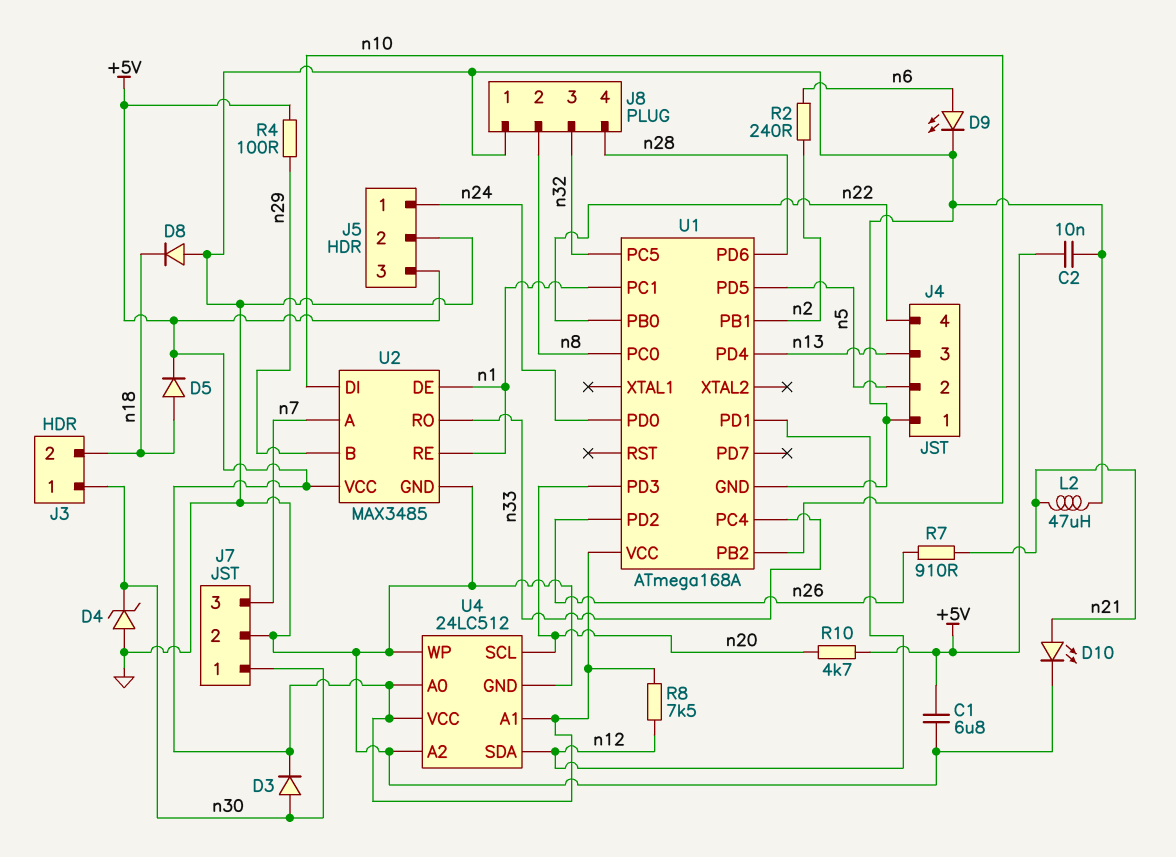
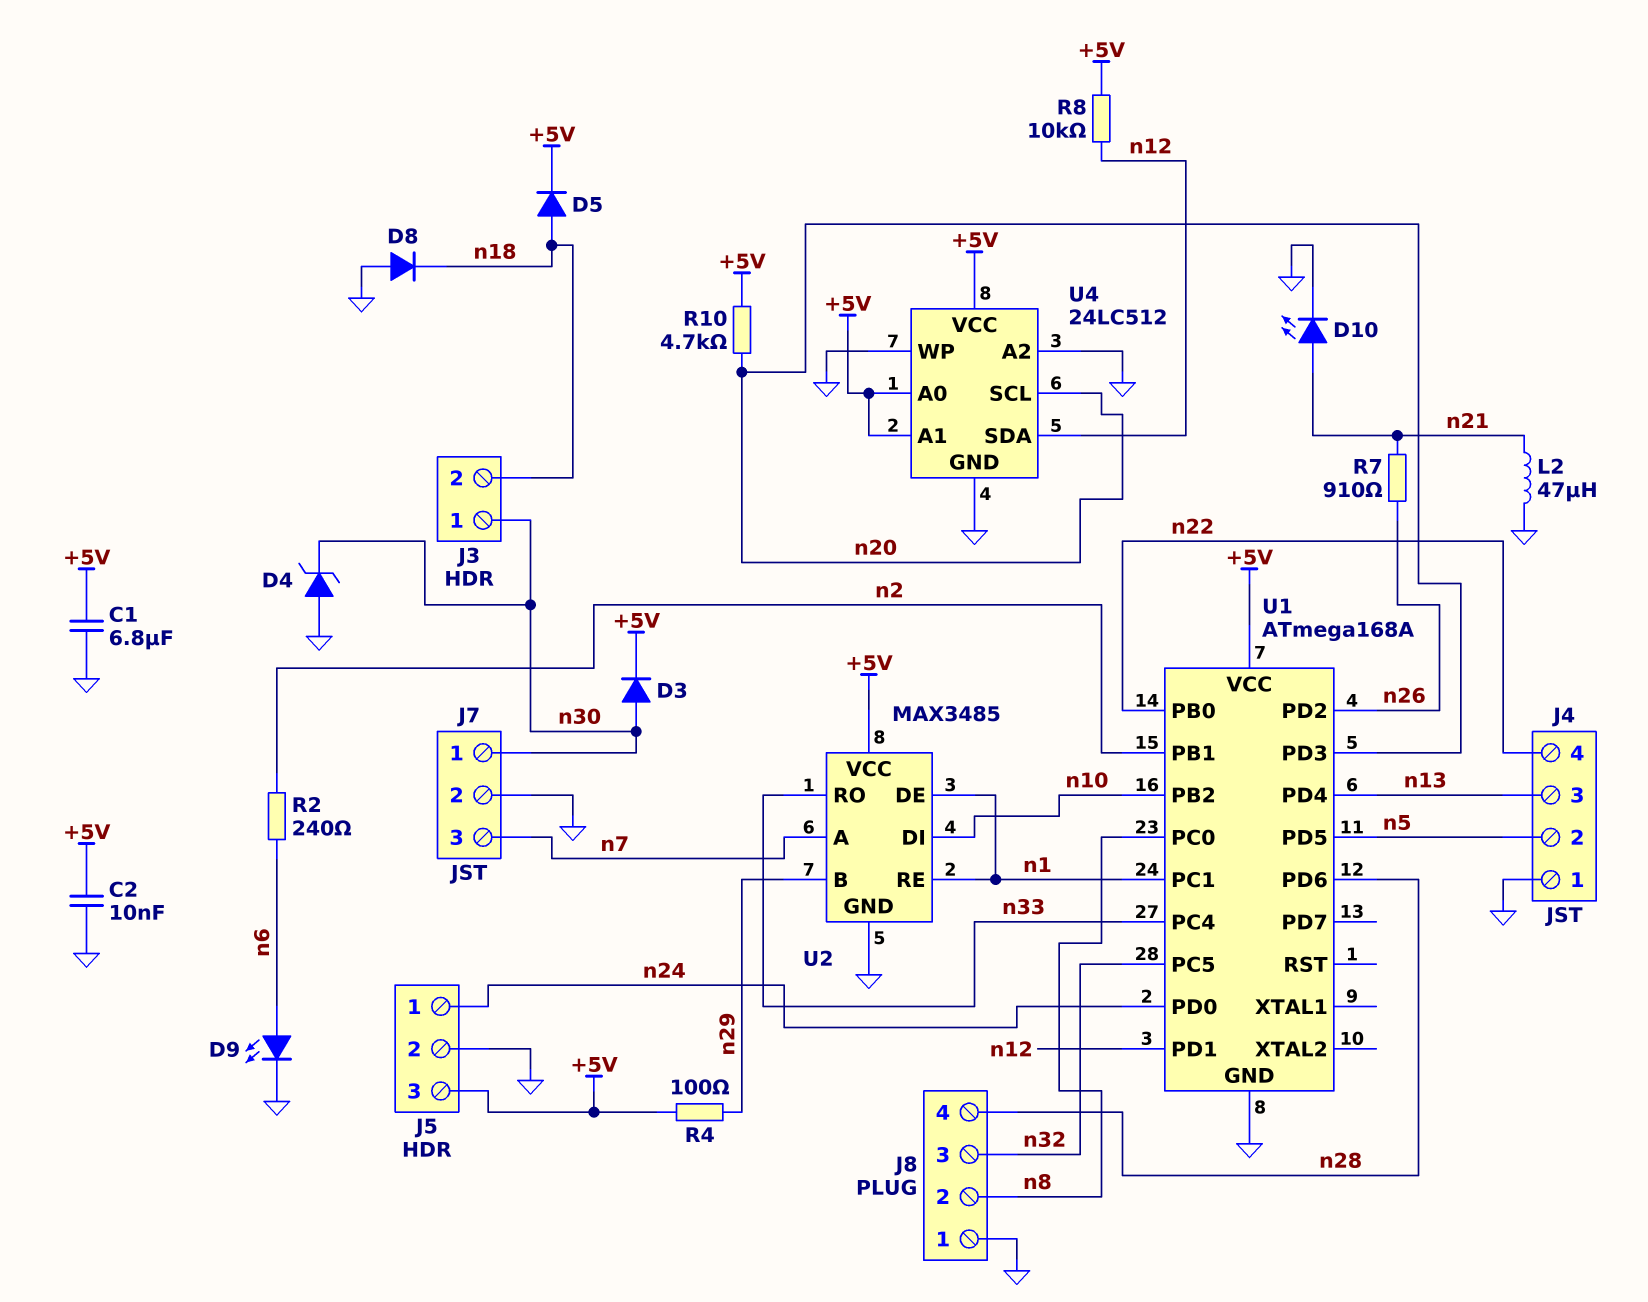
R8: 7.5k (+5V, n12) -> 10k (+5V, n12)

